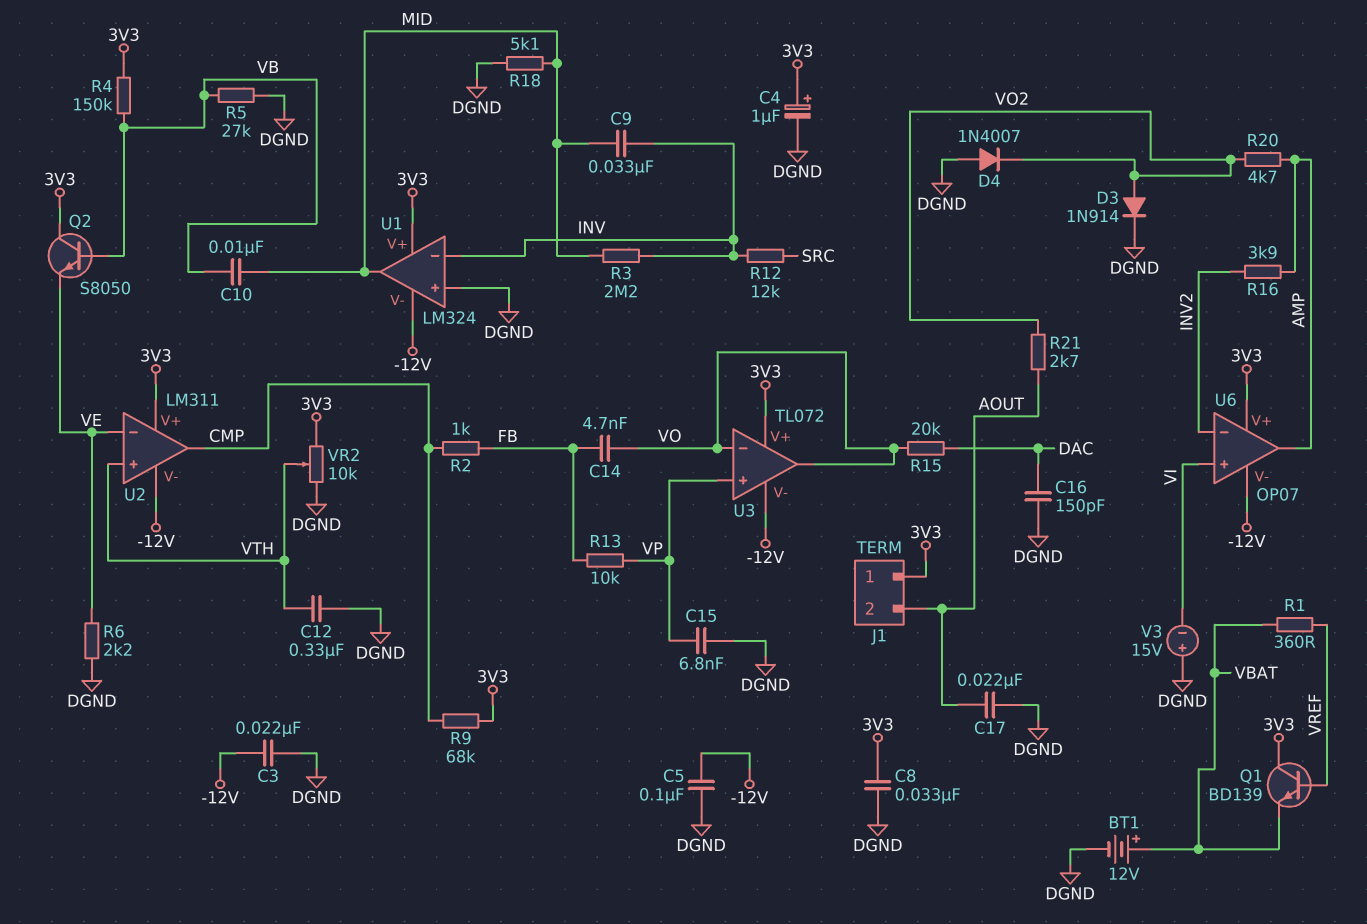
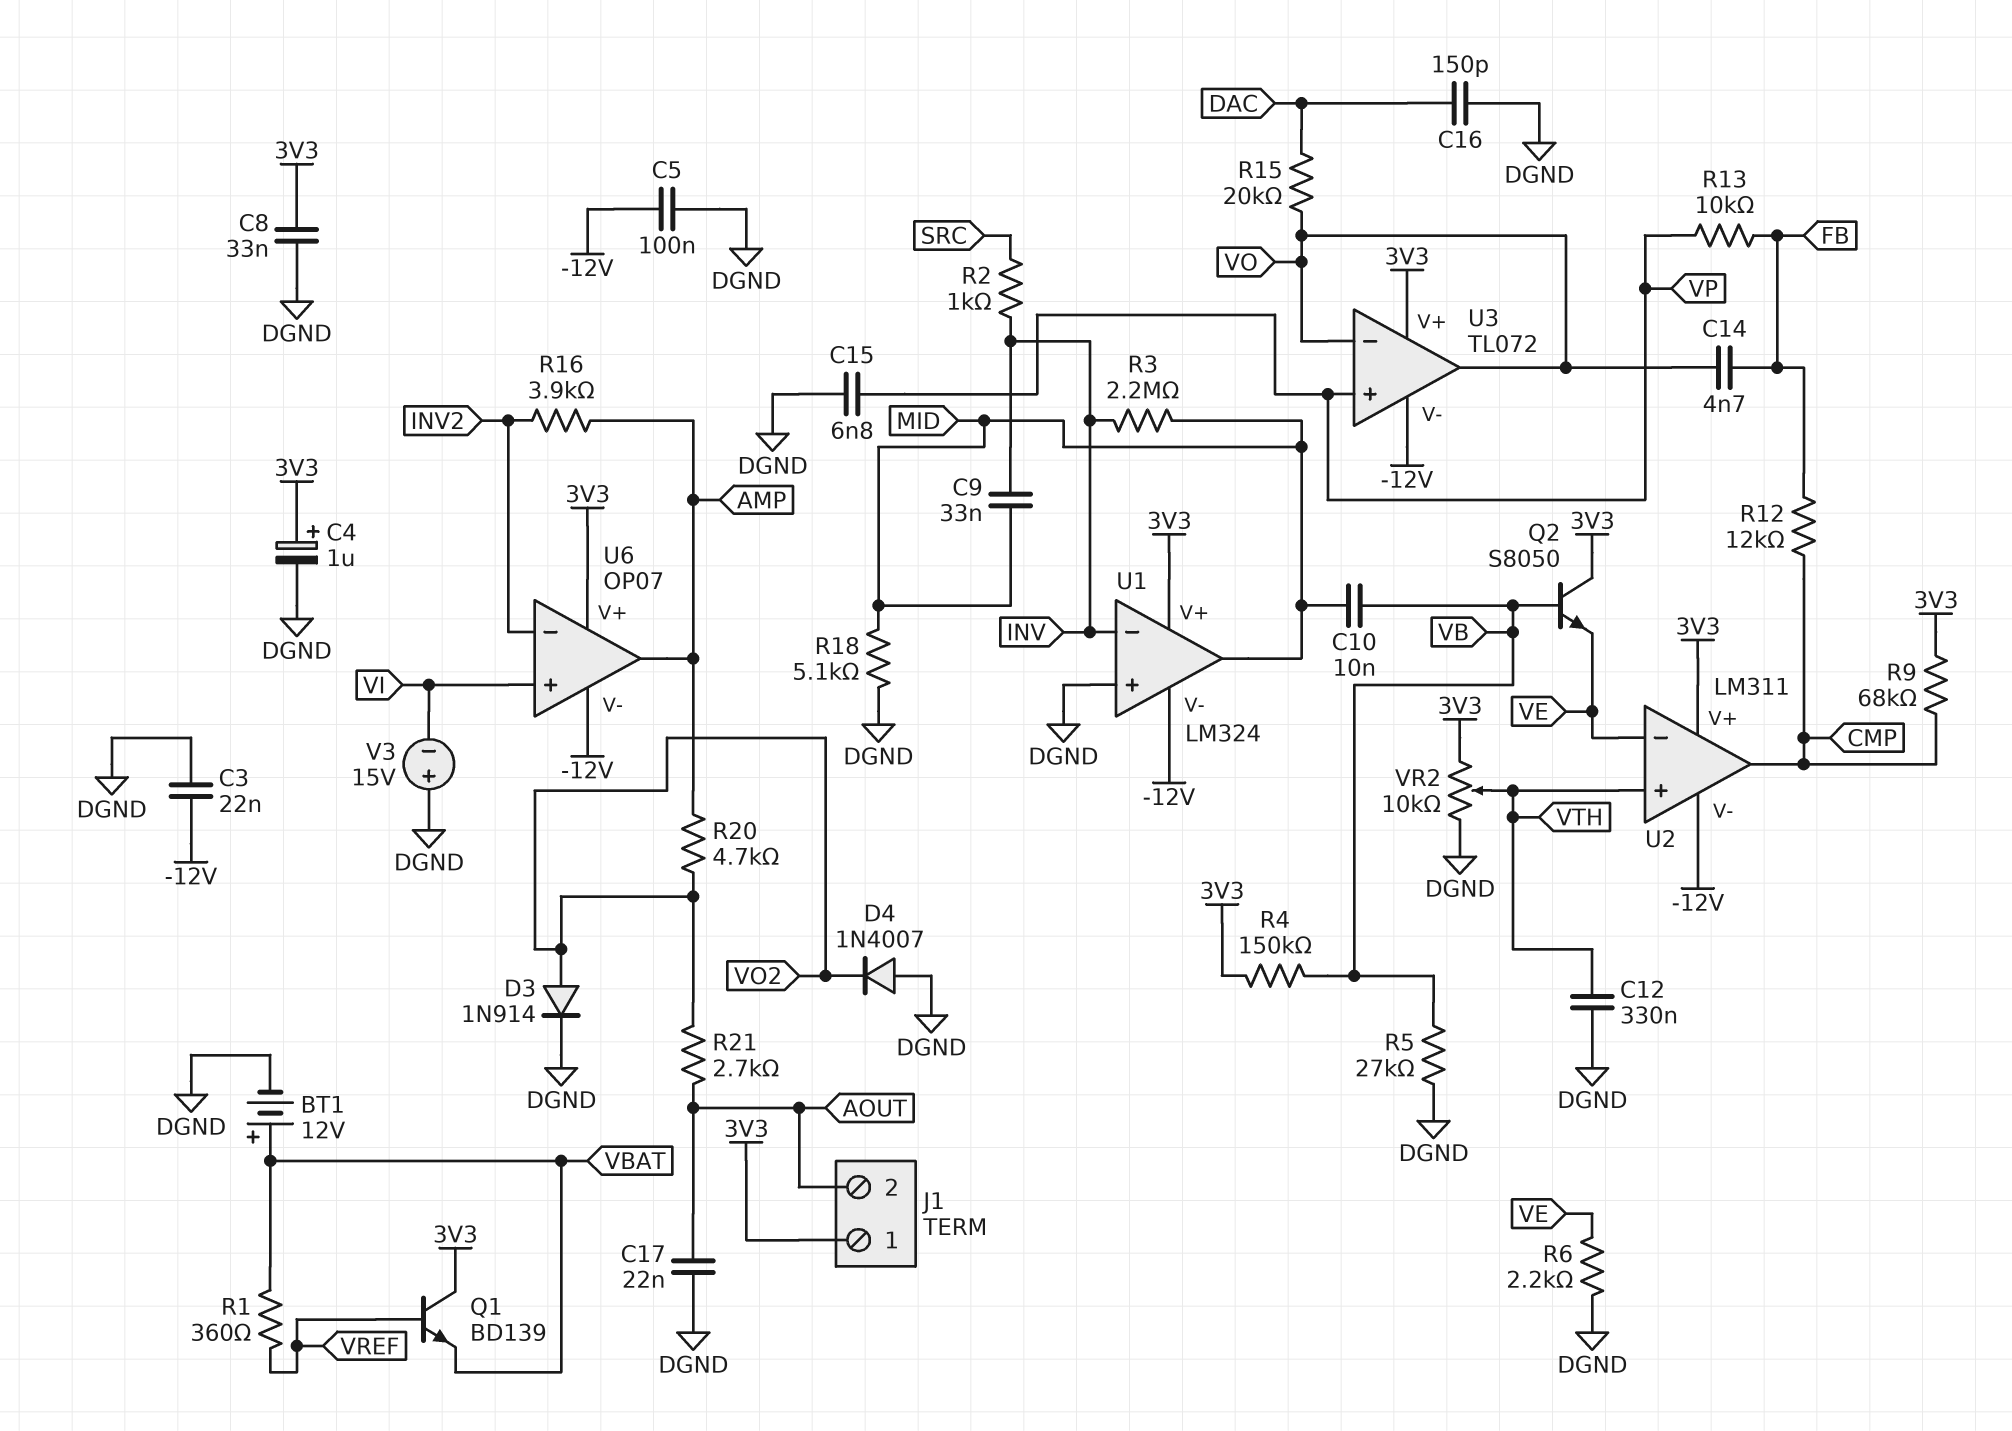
R2: 1k (CMP, FB) -> 1k (INV, SRC)
R12: 12k (INV, SRC) -> 12k (CMP, FB)

